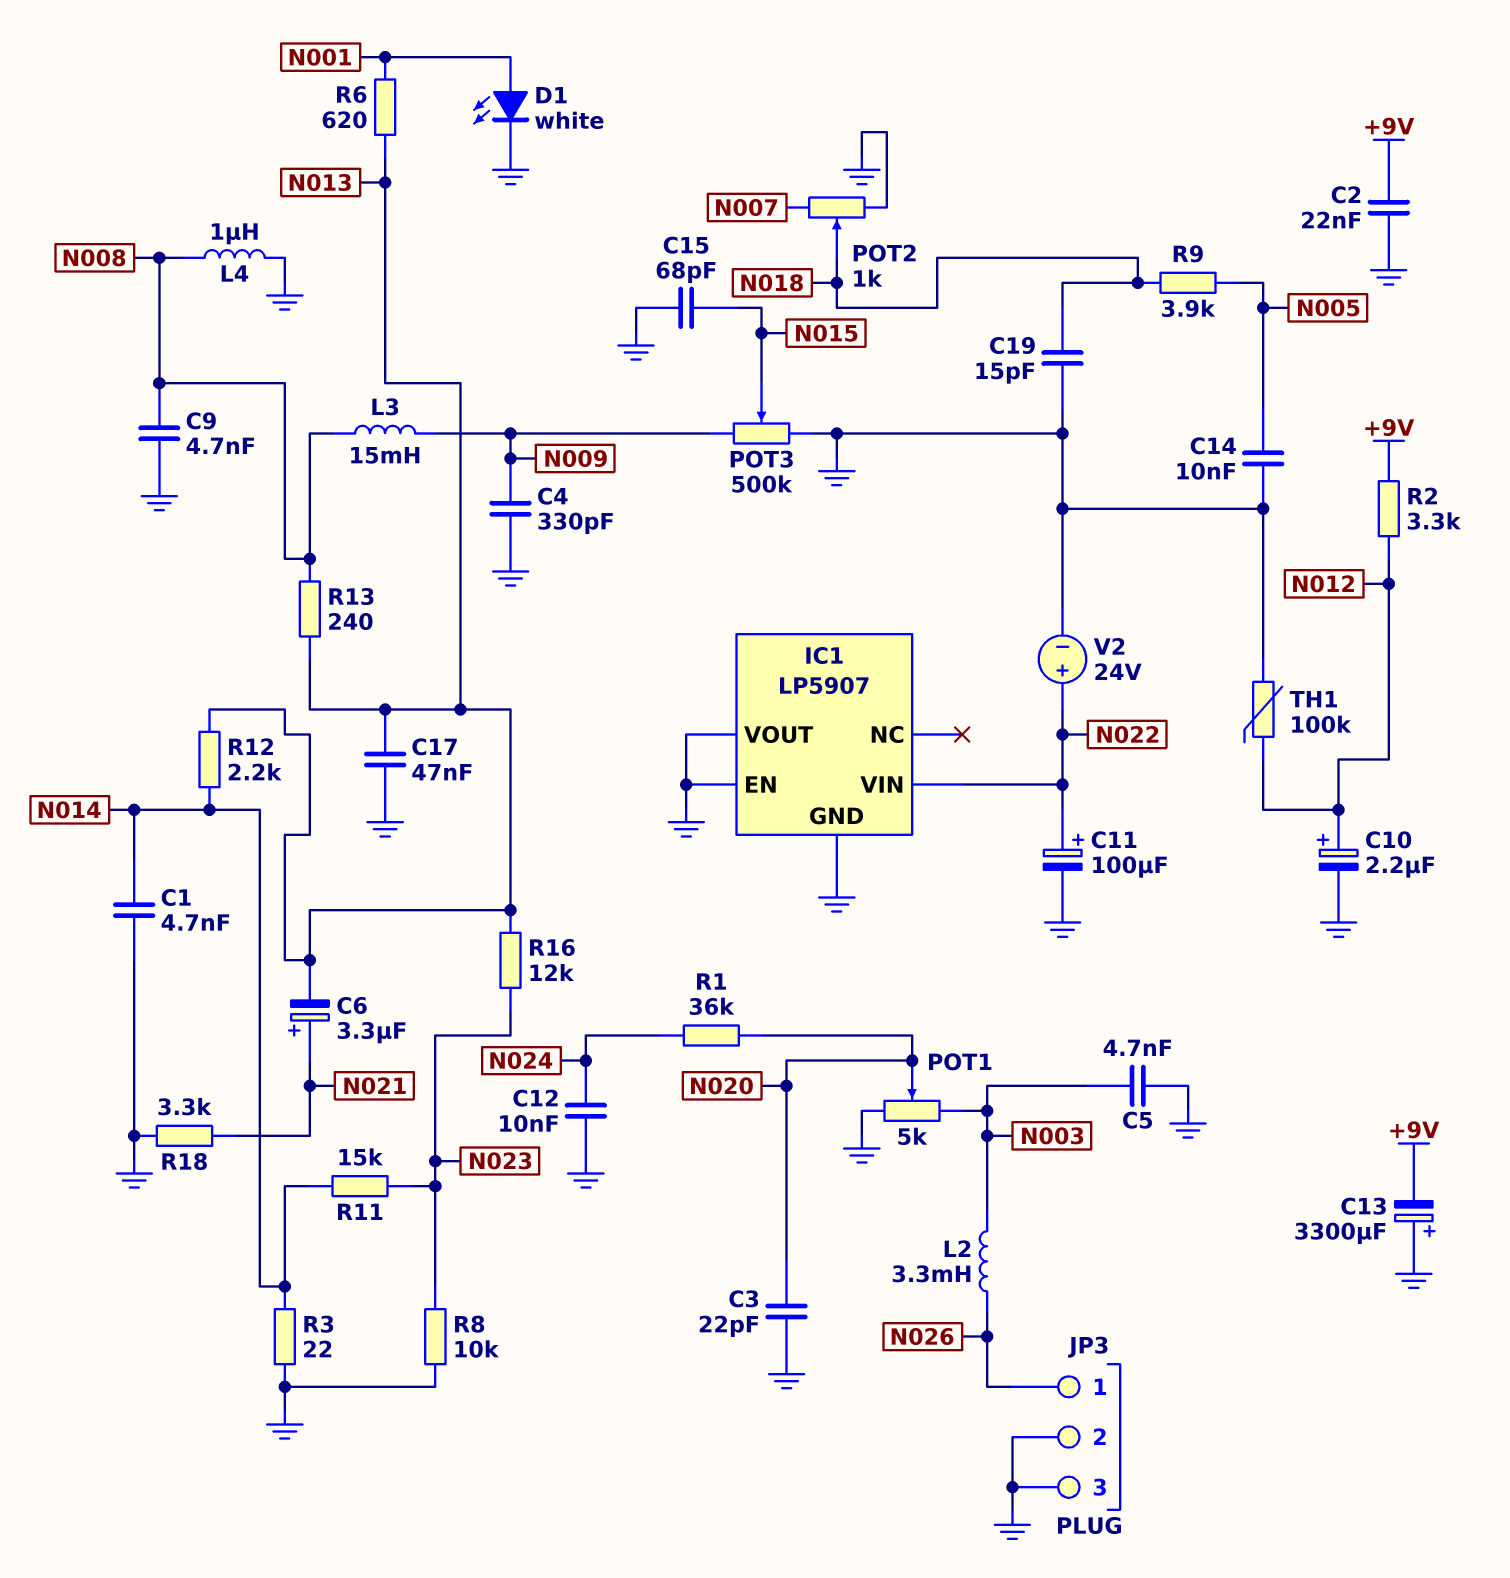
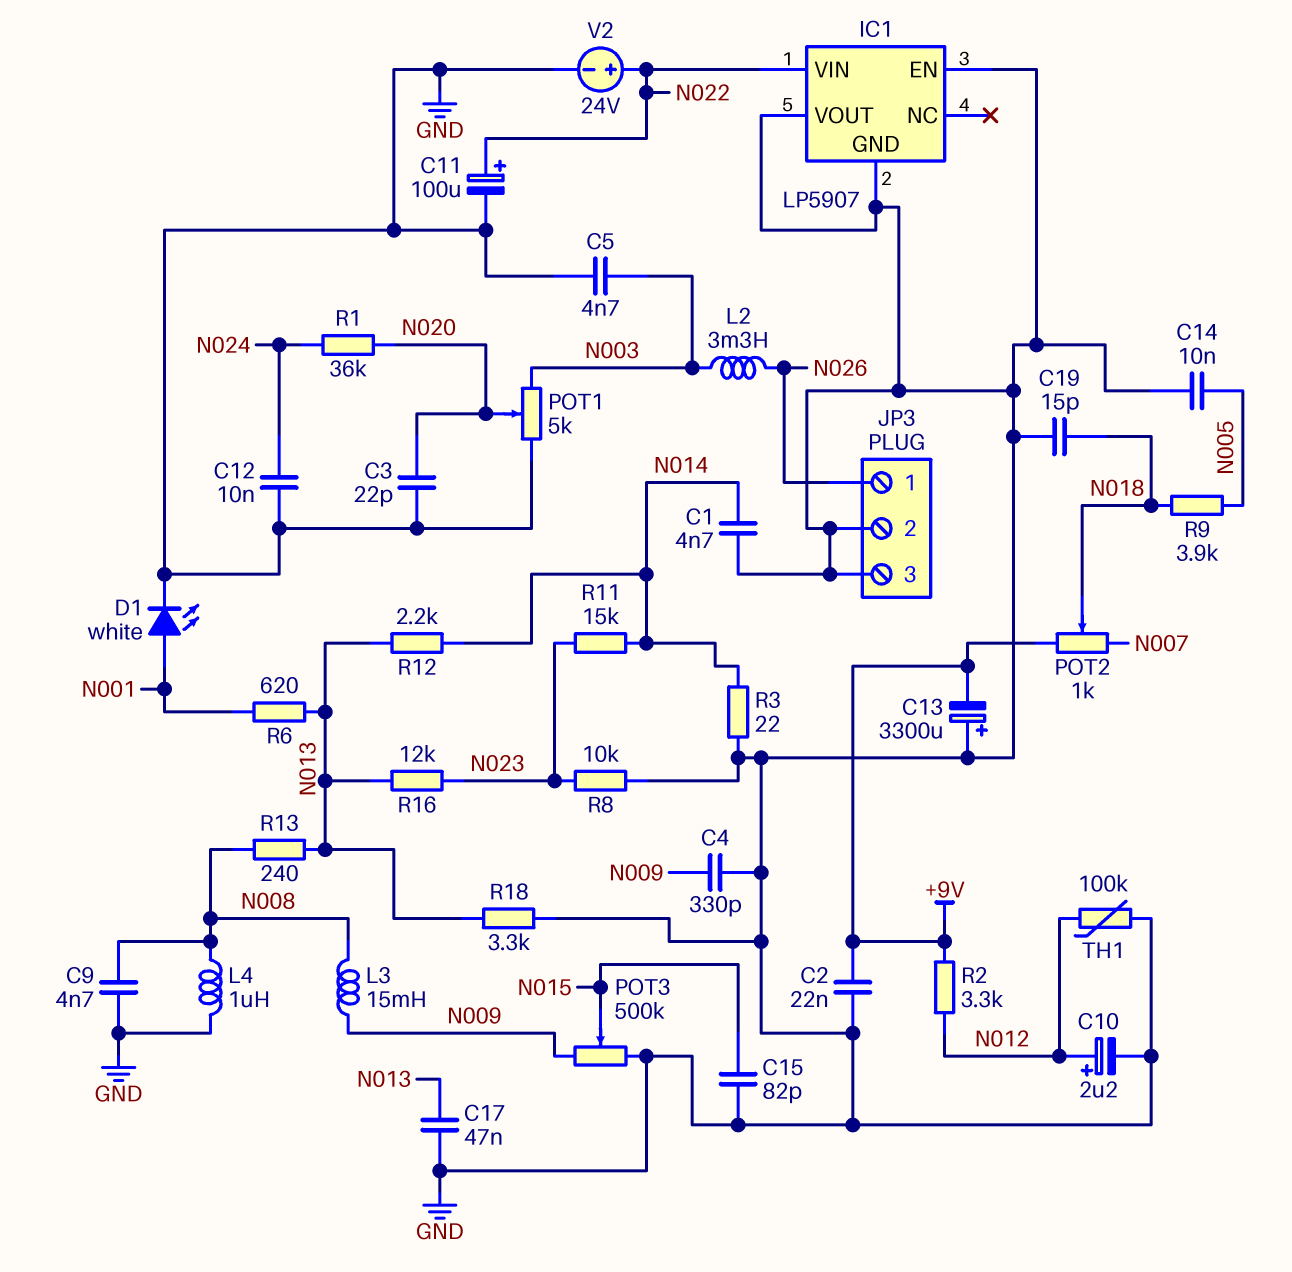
C6: 3.3uF (plus N021, minus N013) -> none
C15: 68pF (GND, N015) -> 82pF (GND, N015)
POT2: 1k (GND, N007, wiper N018) -> 1k (+9V, N007, wiper N018)
R18: 3.3k (GND, N021) -> 3.3k (GND, N013)

